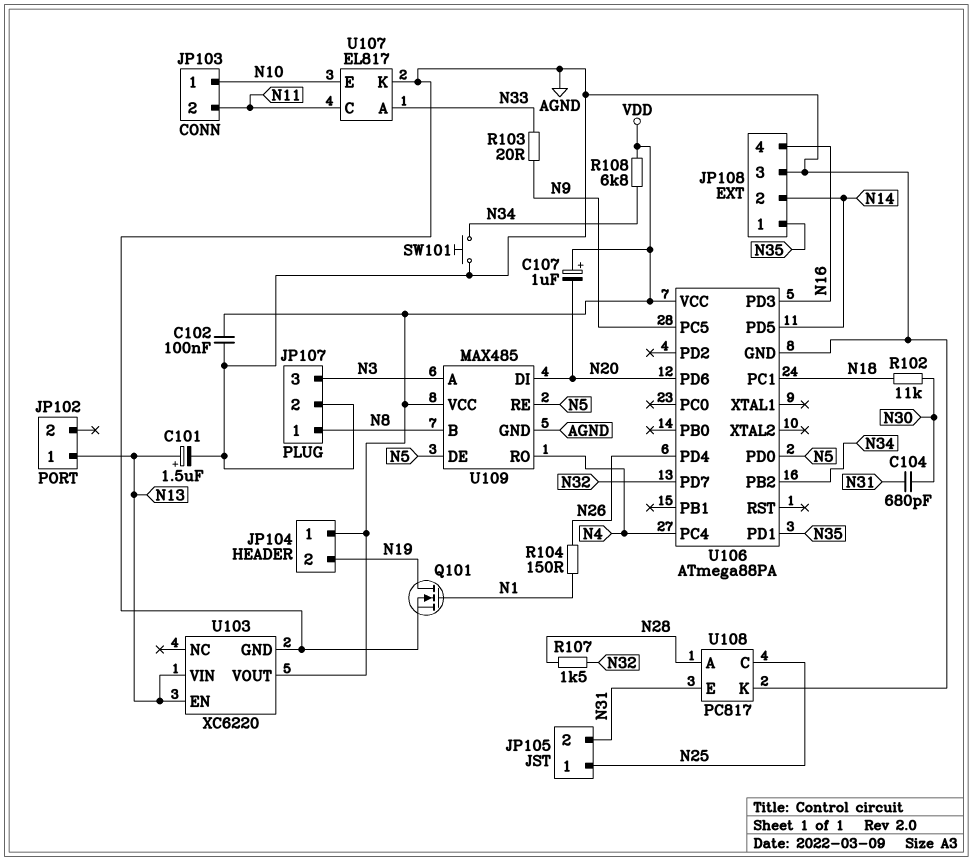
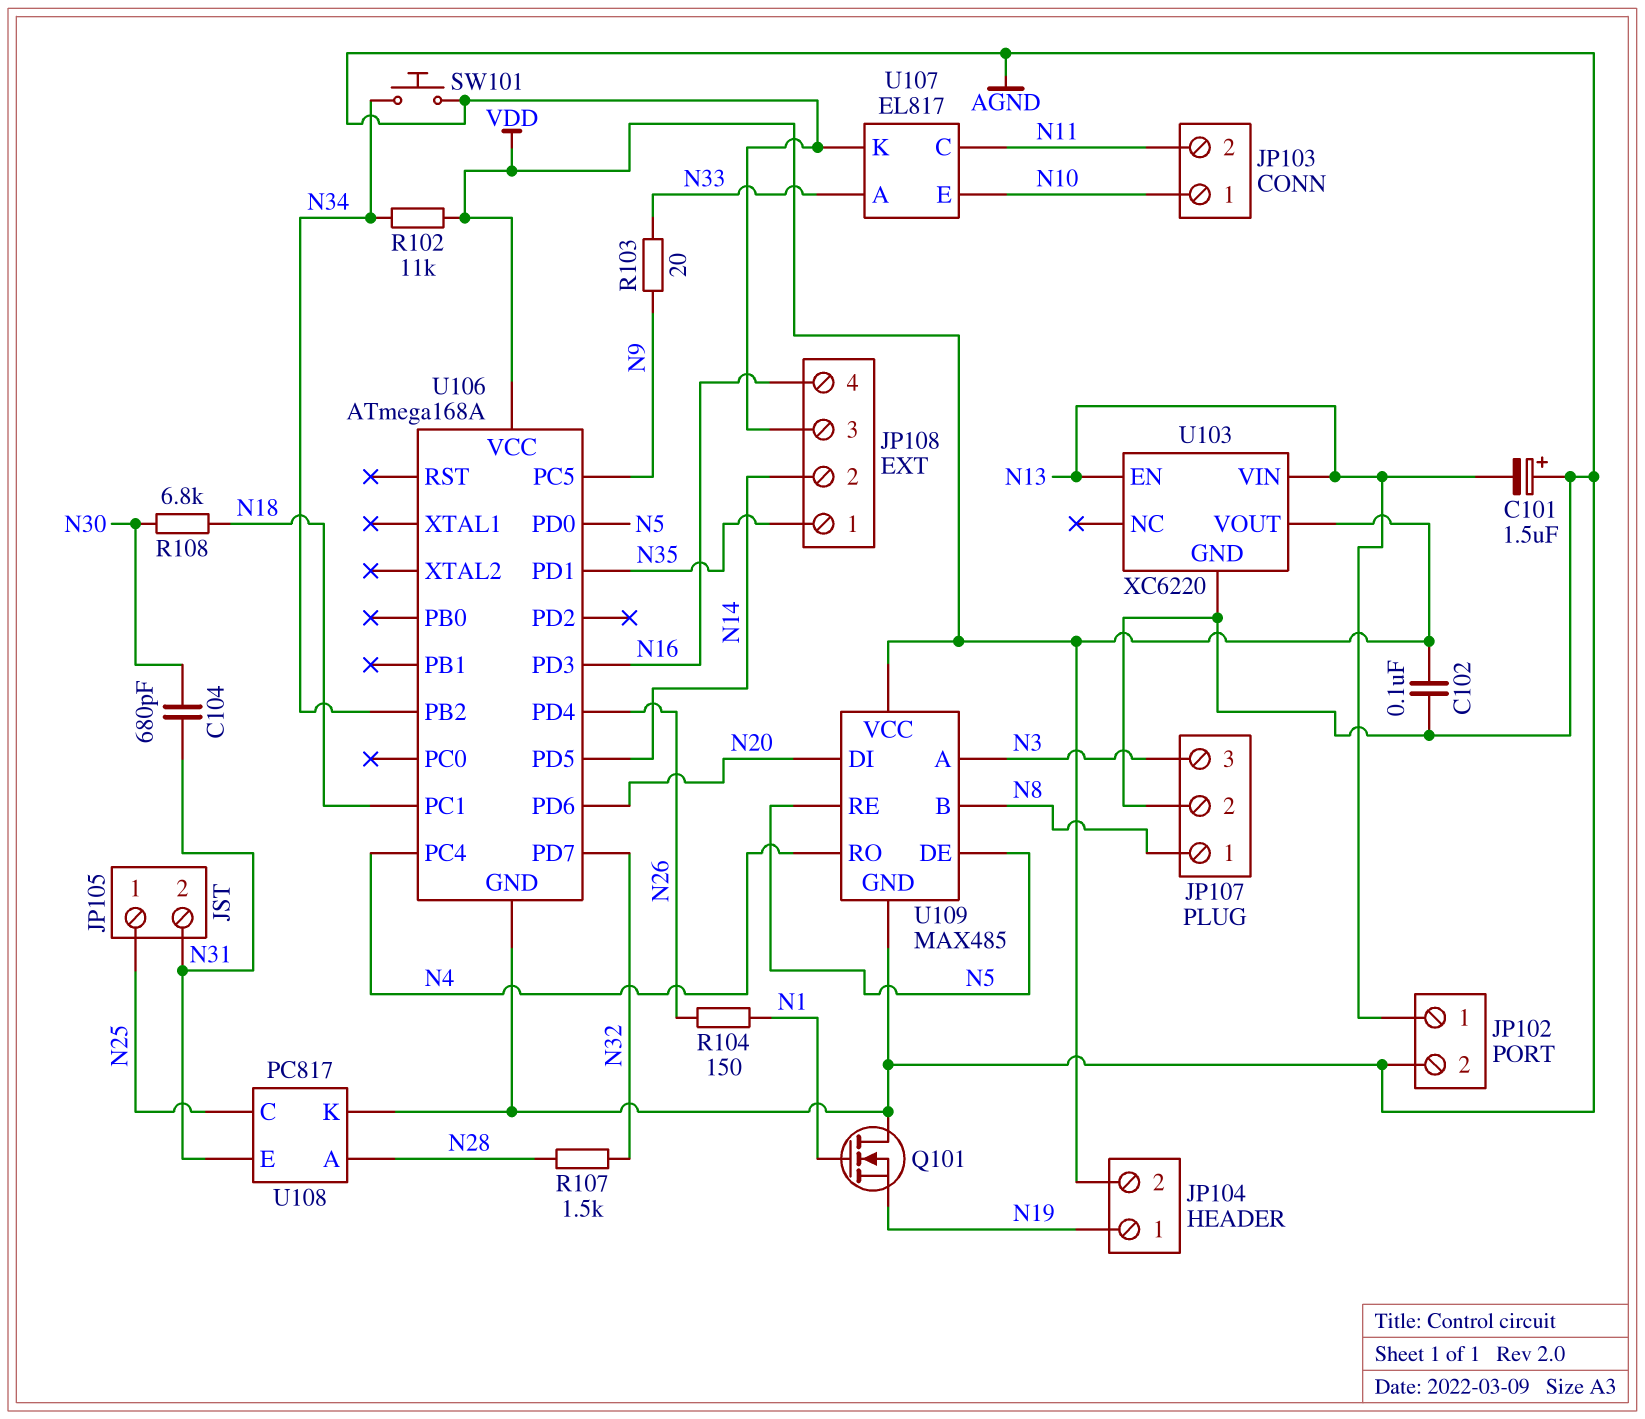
C101: 1.5uF (plus N13, minus AGND) -> 1.5uF (plus AGND, minus N13)
C107: 1uF (plus VDD, minus N20) -> none
JP102 pin 2: none -> AGND
JP104 pin 1: VDD -> N19
JP104 pin 2: N19 -> VDD
Q101: NMOS (G N1, D N19, S AGND) -> NMOS (G N1, D AGND, S N19)
R102: 11k (N18, N30) -> 11k (N34, VDD)
R108: 6.8k (N34, VDD) -> 6.8k (N18, N30)
U106: ATmega88PA -> ATmega168A

